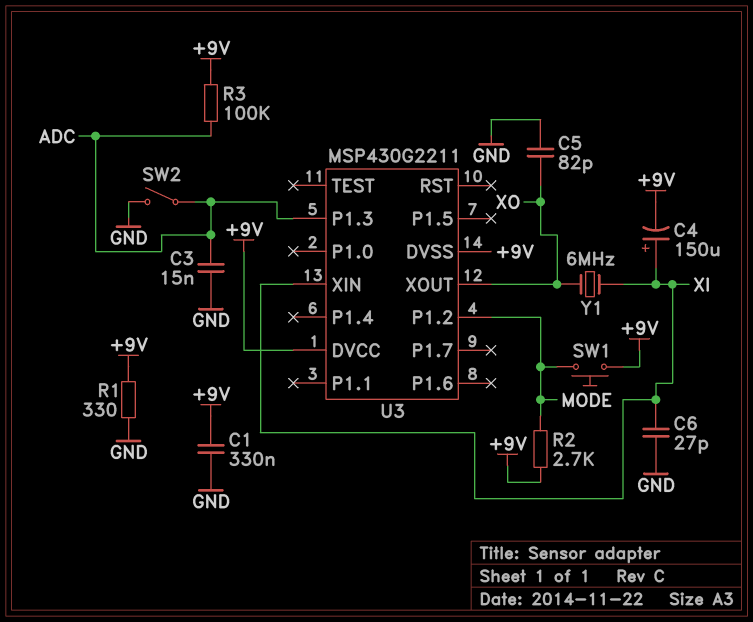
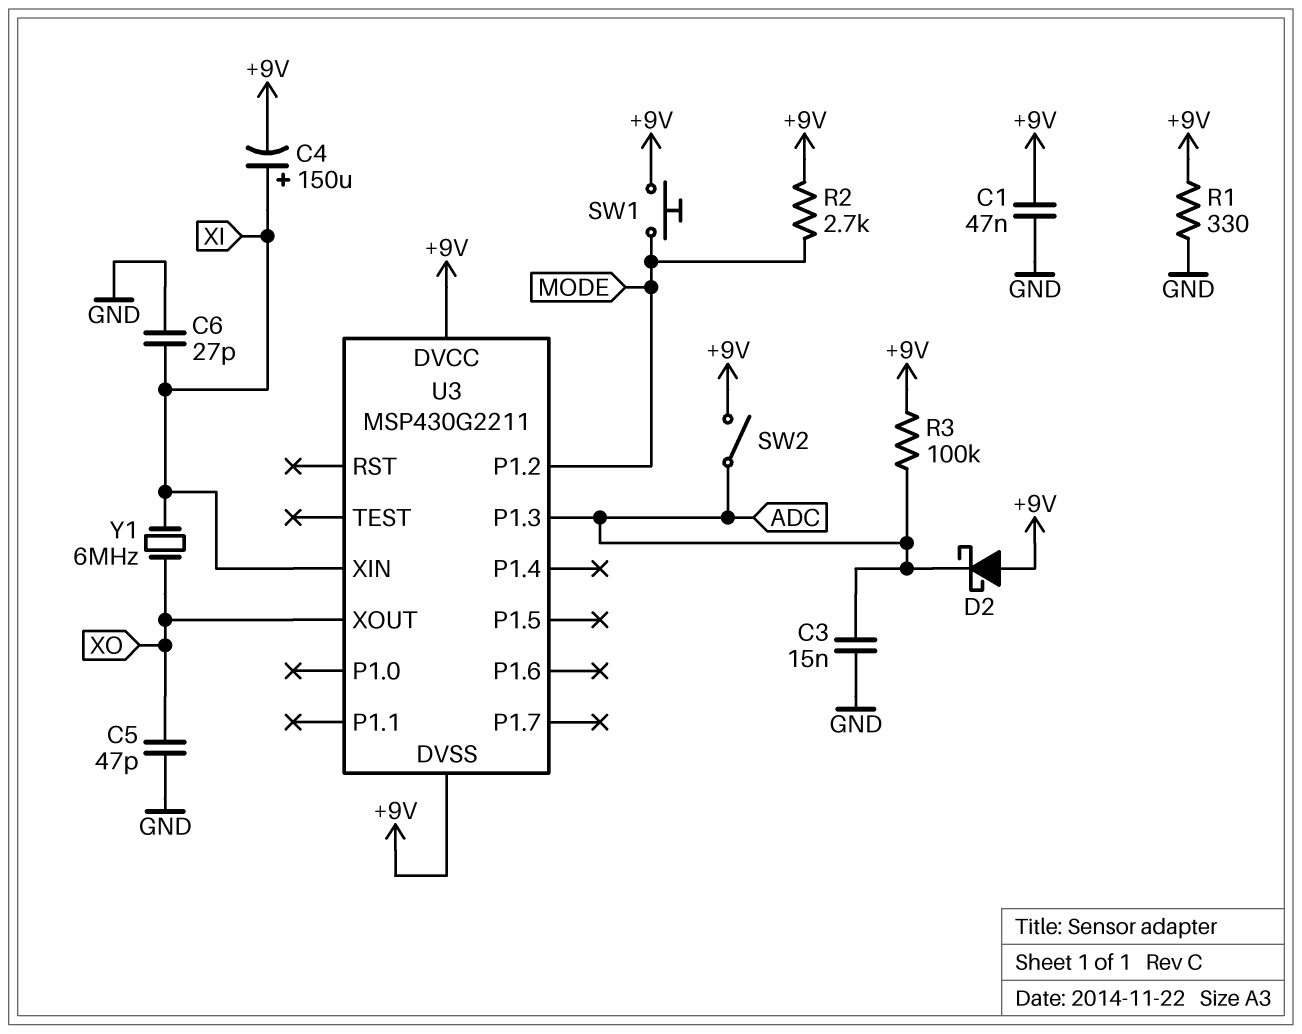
C1: 330nF (+9V, GND) -> 47nF (+9V, GND)
C5: 82pF (GND, XO) -> 47pF (GND, XO)
D2: none -> schottky (A +9V, K ADC)
SW2: switch (ADC, GND) -> switch (+9V, ADC)

